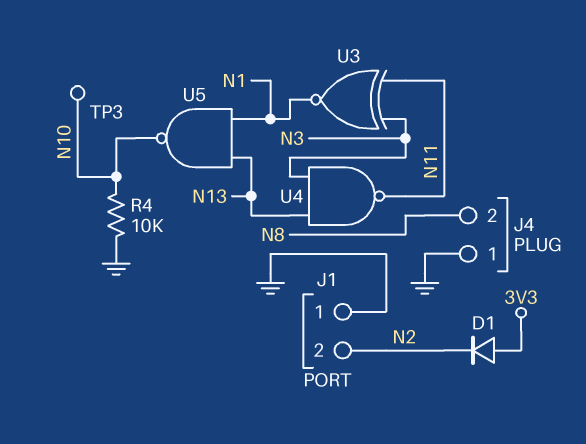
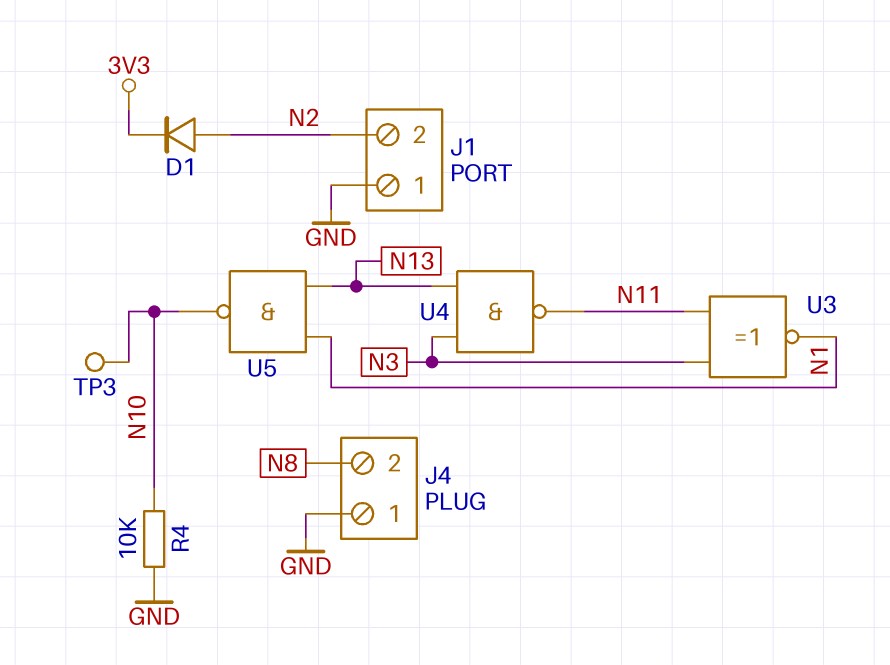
D1: diode (A 3V3, K N2) -> diode (A N2, K 3V3)

